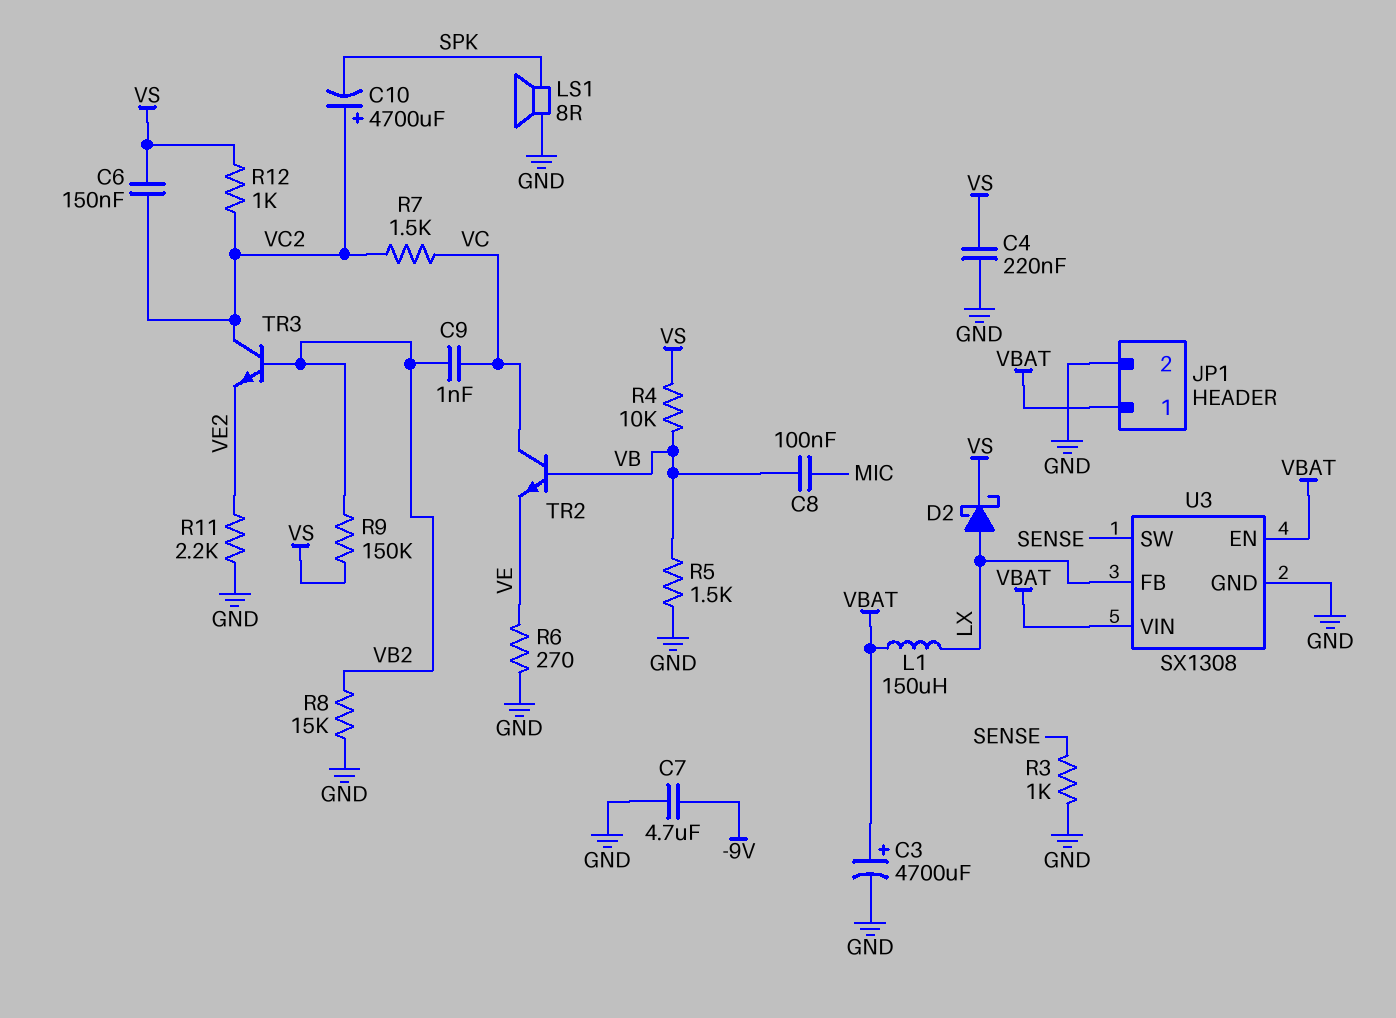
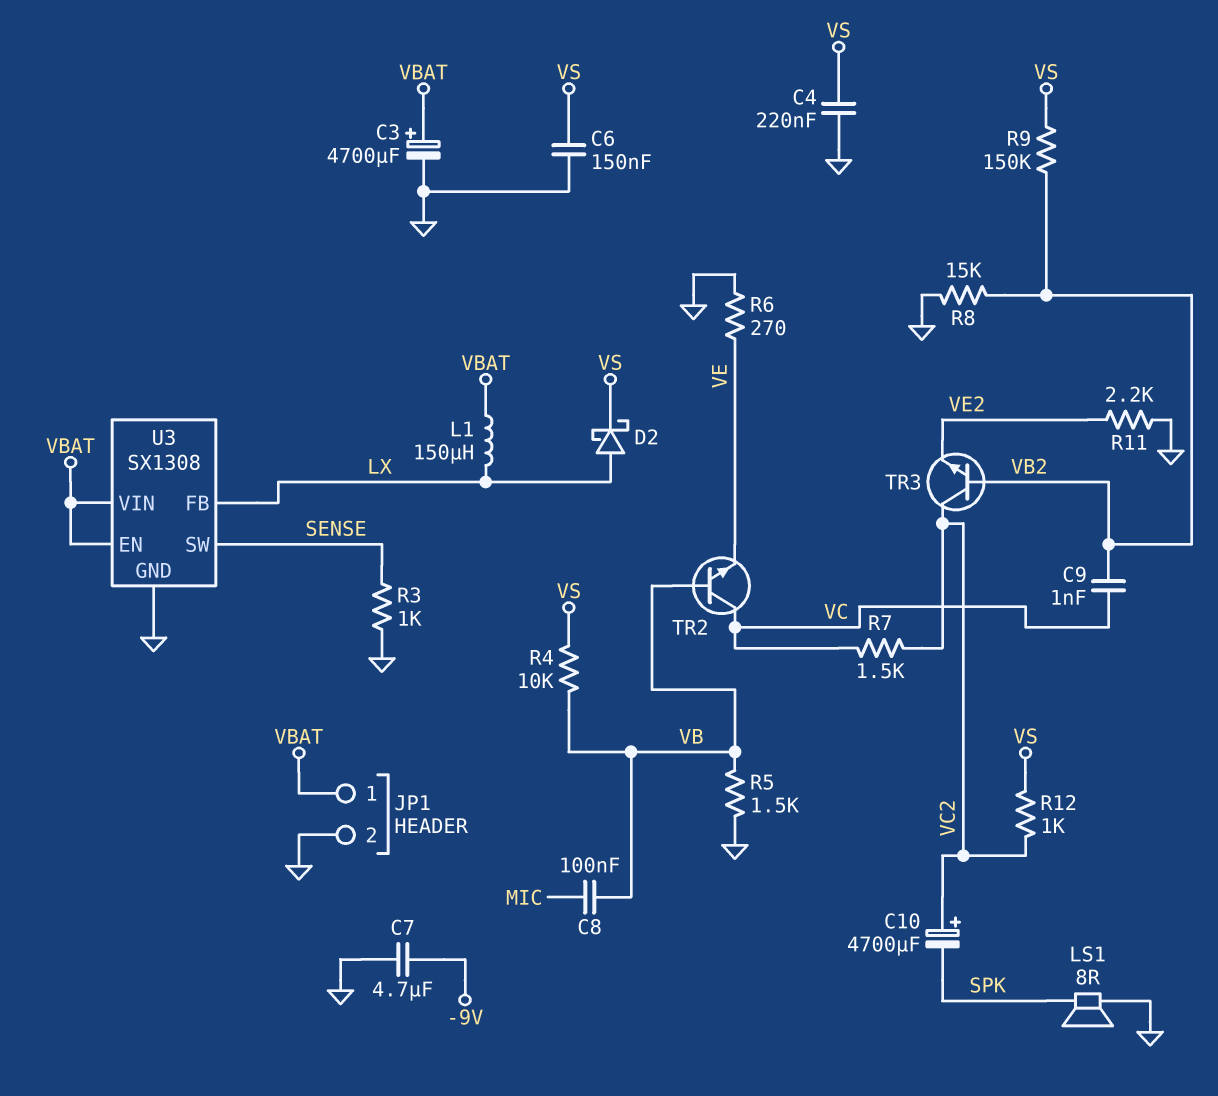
C6: 150nF (VC2, VS) -> 150nF (GND, VS)

